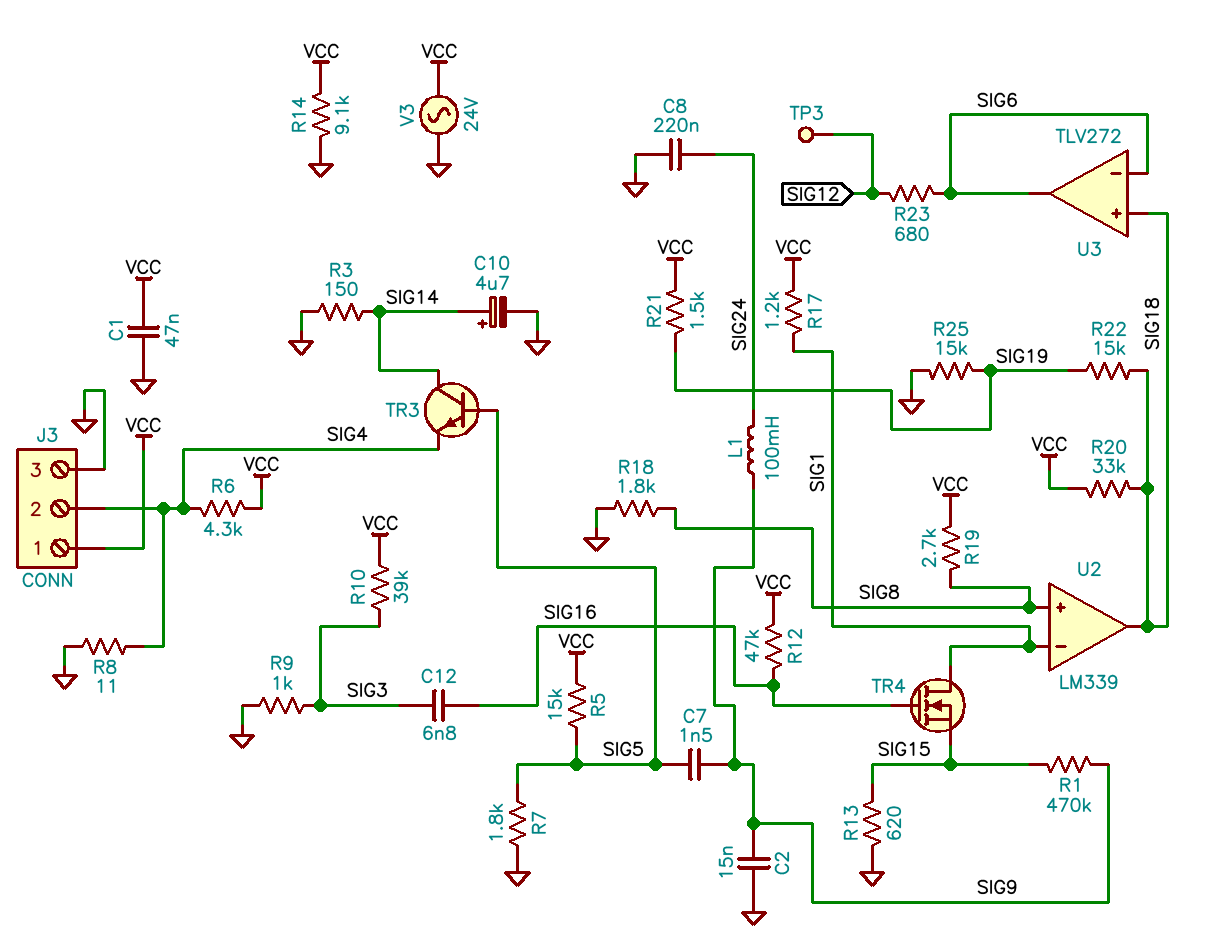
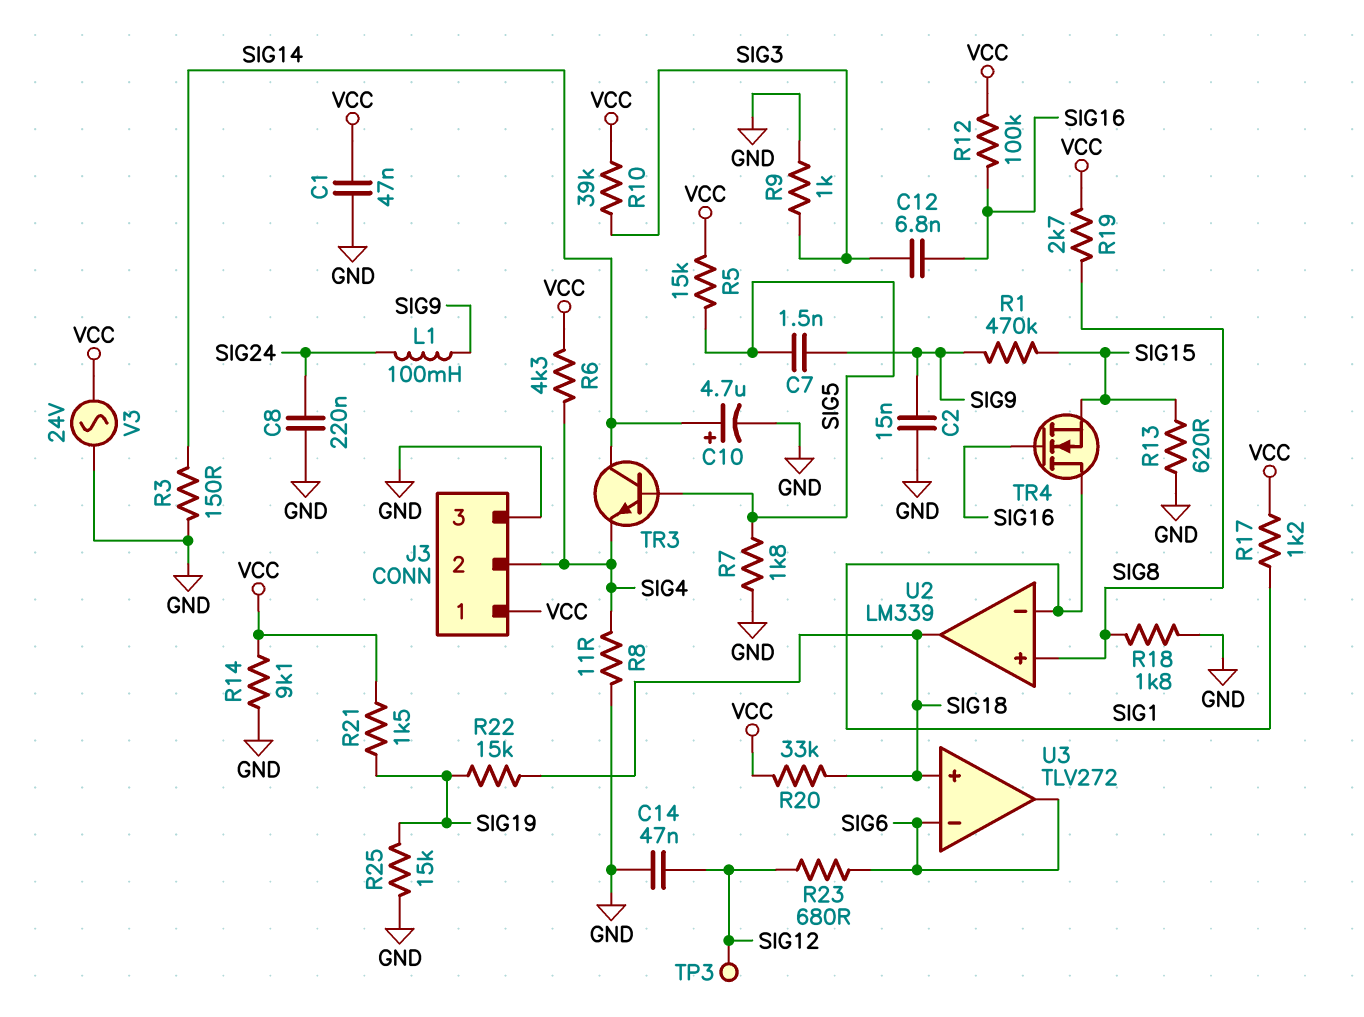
C14: none -> 47nF (GND, SIG12)
R12: 47k (SIG16, VCC) -> 100k (SIG16, VCC)

